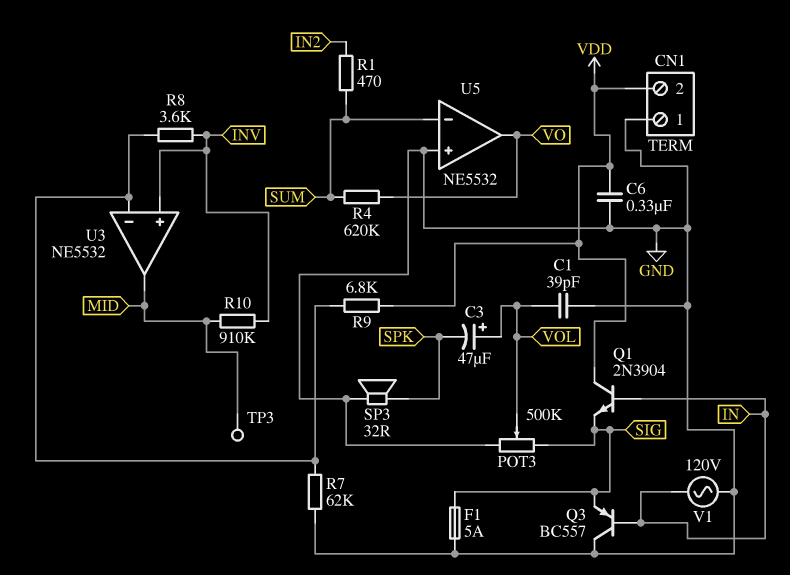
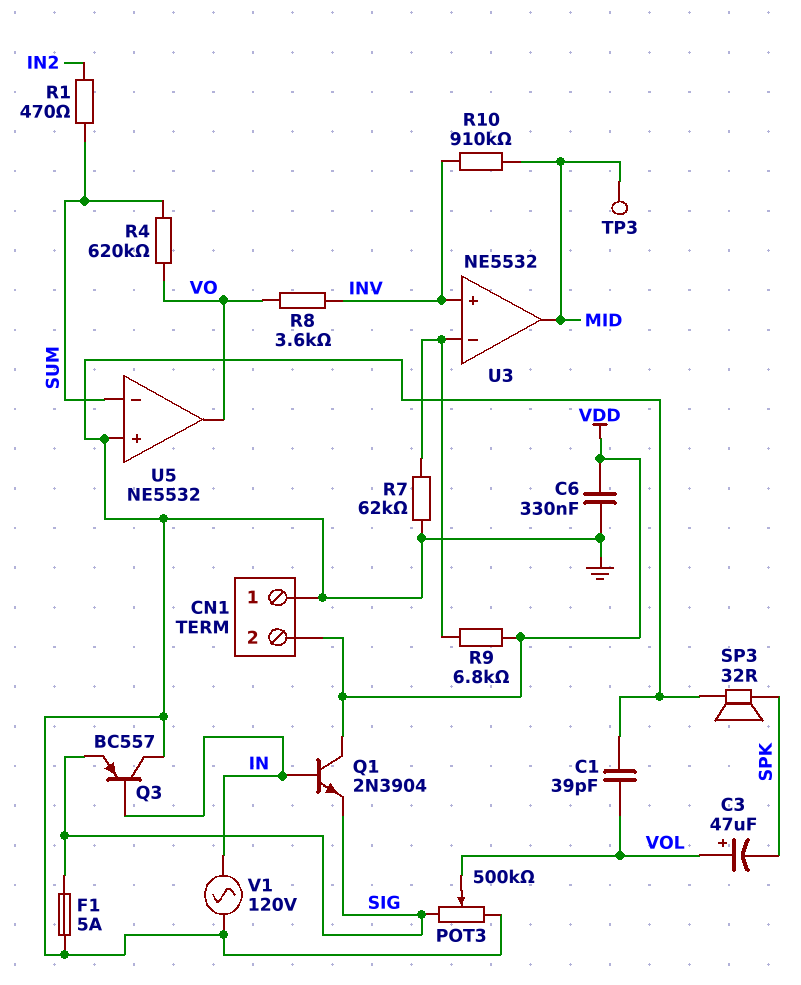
R8: 3.6k (INV, U3/in-) -> 3.6k (INV, VO)

